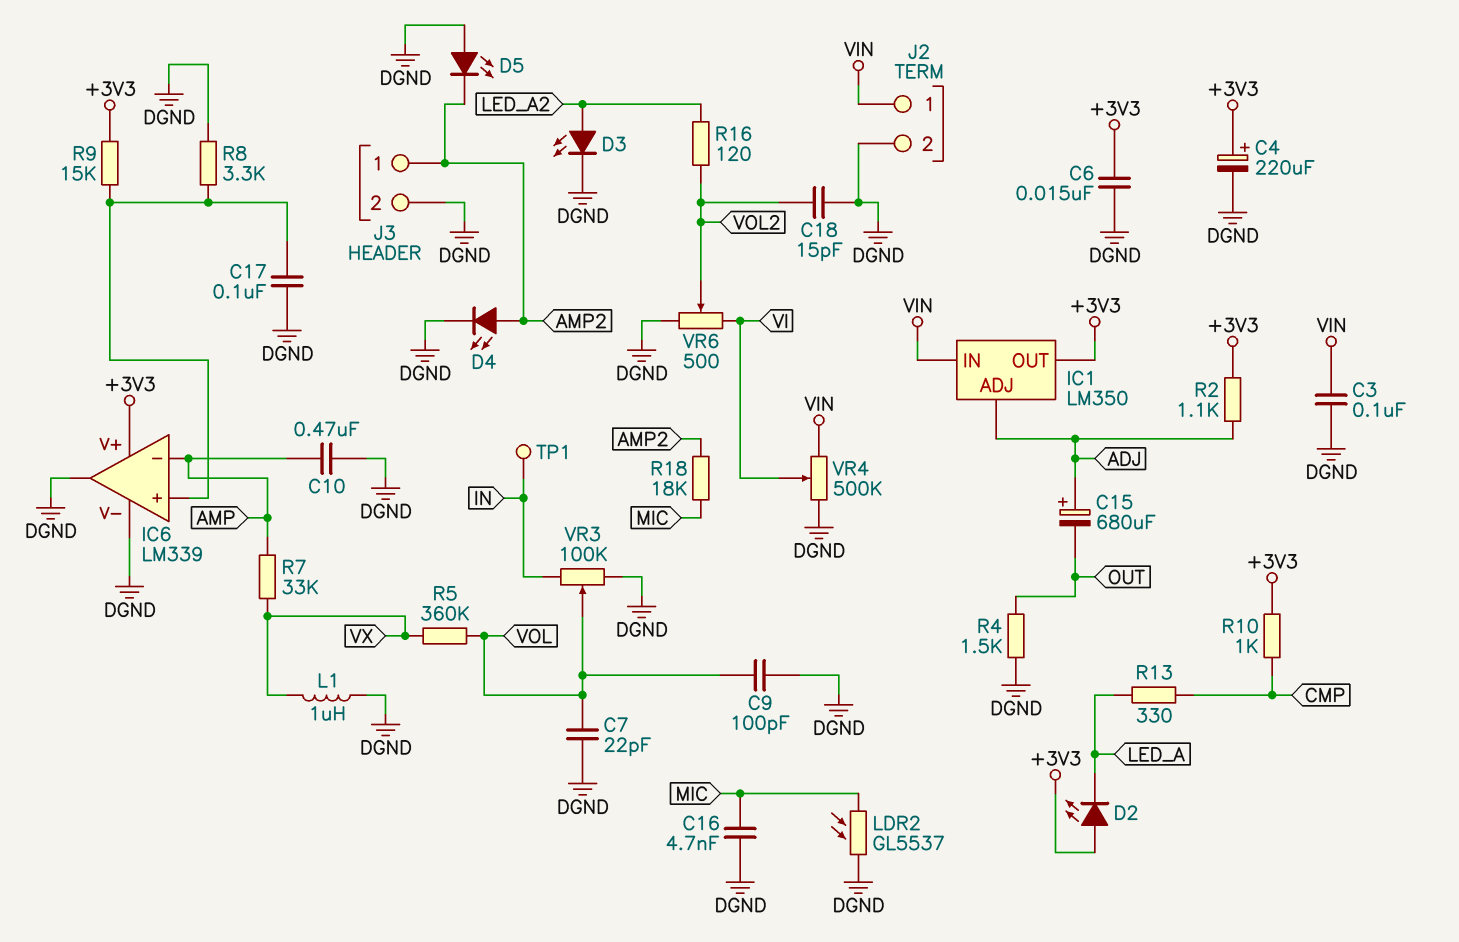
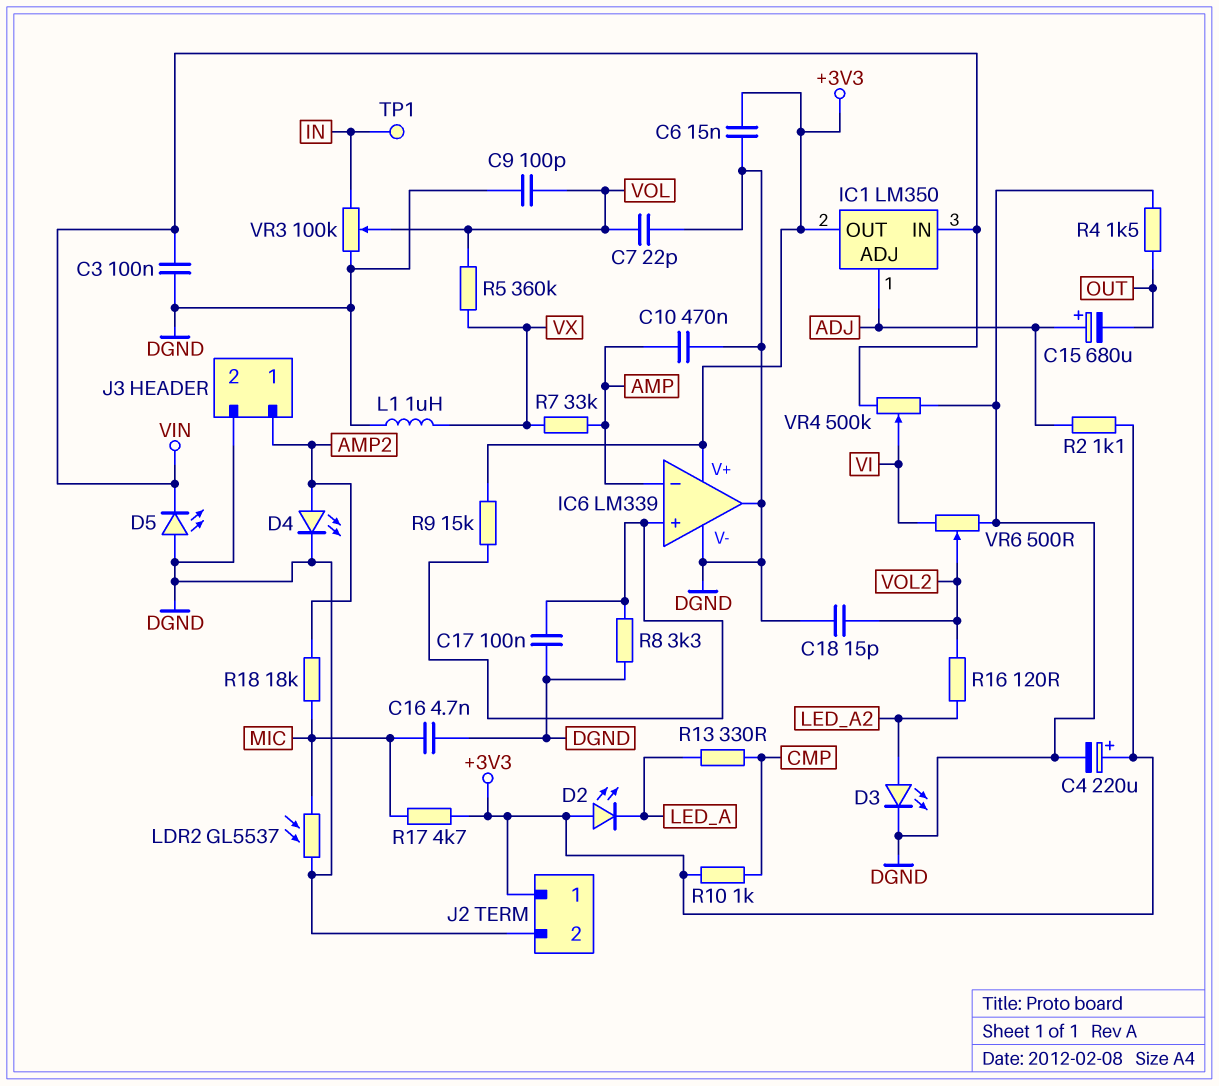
D5: LED (A DGND, K AMP2) -> LED (A DGND, K VIN)
J2 pin 1: VIN -> +3V3
R17: none -> 4.7k (+3V3, MIC)

